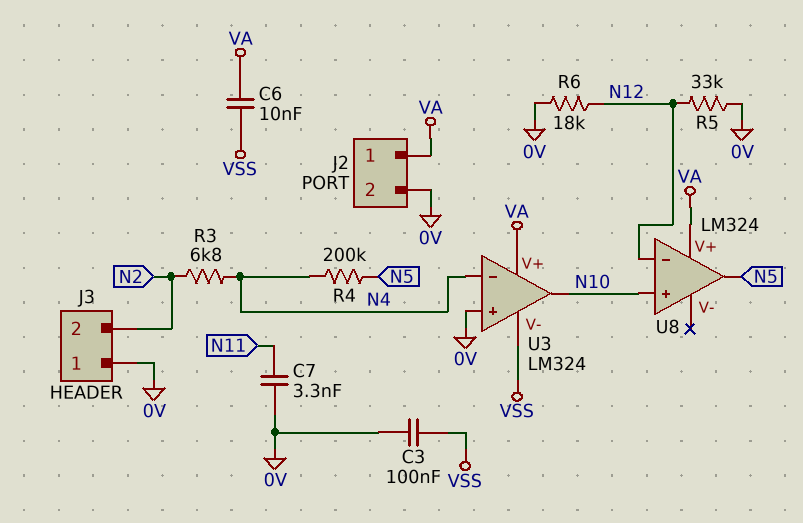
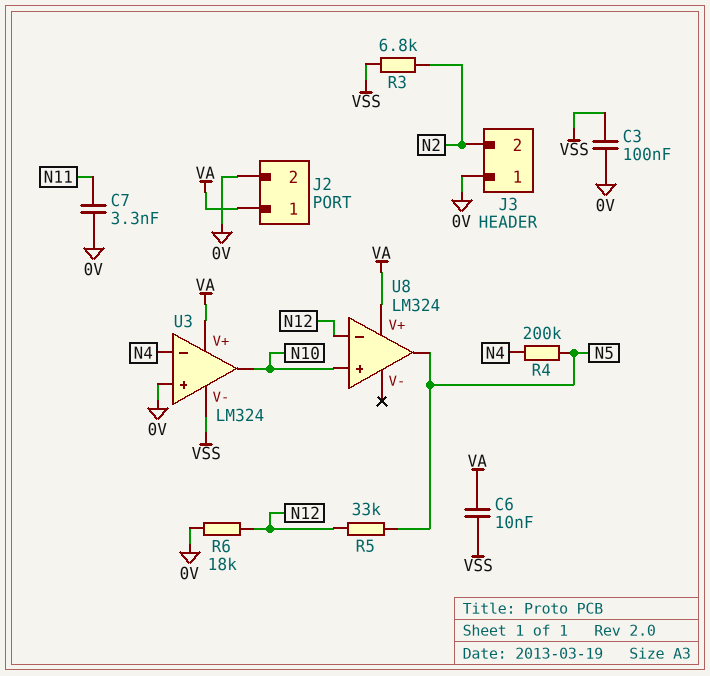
R3: 6.8k (N2, N4) -> 6.8k (N2, VSS)
R5: 33k (0V, N12) -> 33k (N5, N12)

